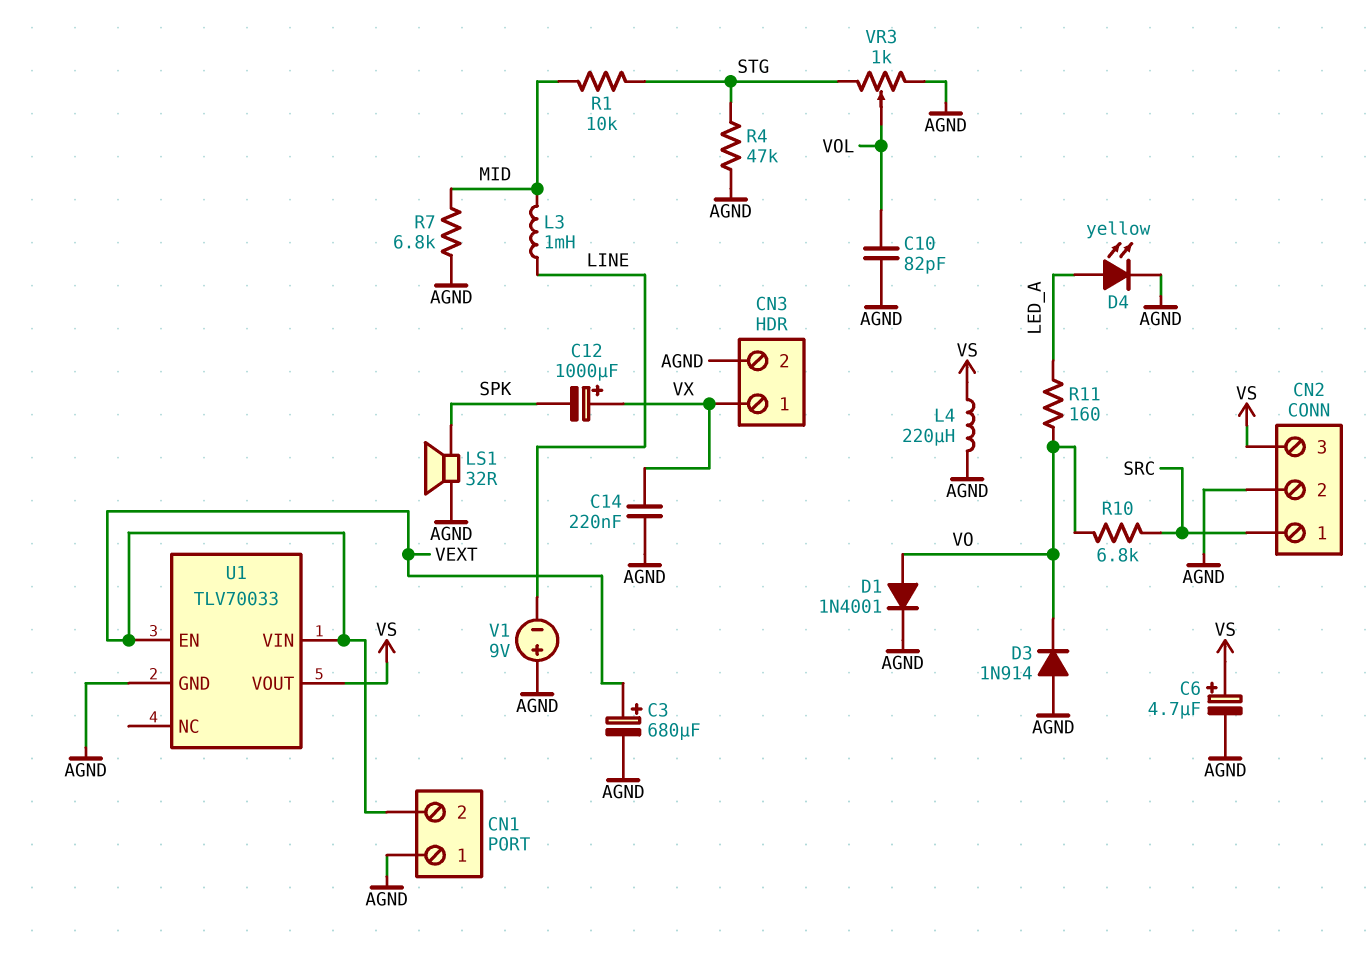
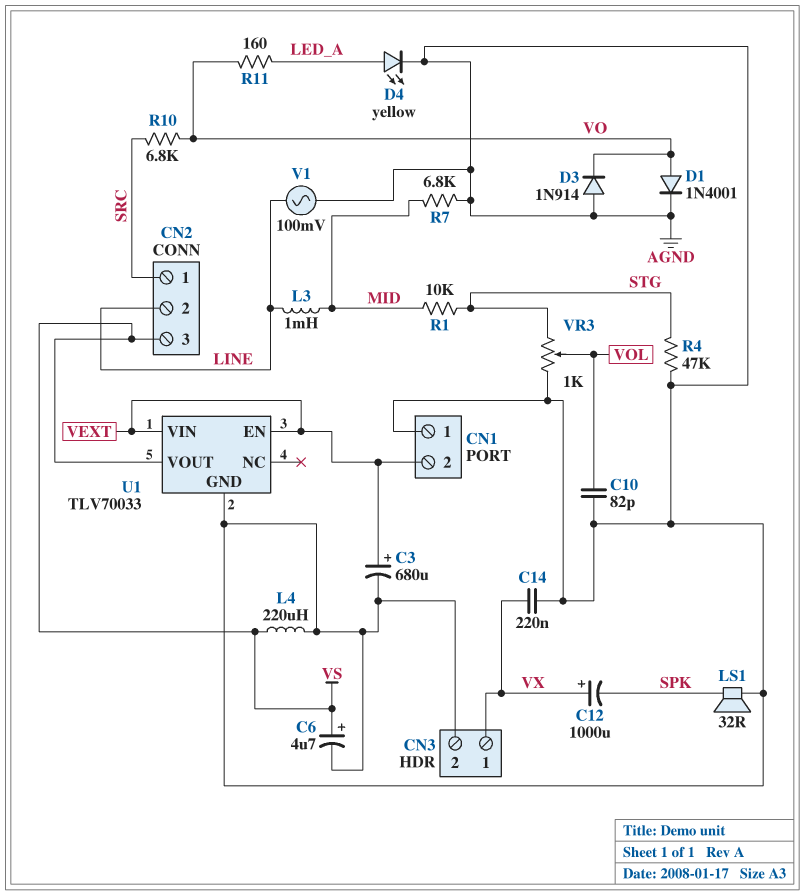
CN2 pin 2: AGND -> LINE
V1: 9V (plus AGND, minus LINE) -> AC 100mV (AGND, LINE)

